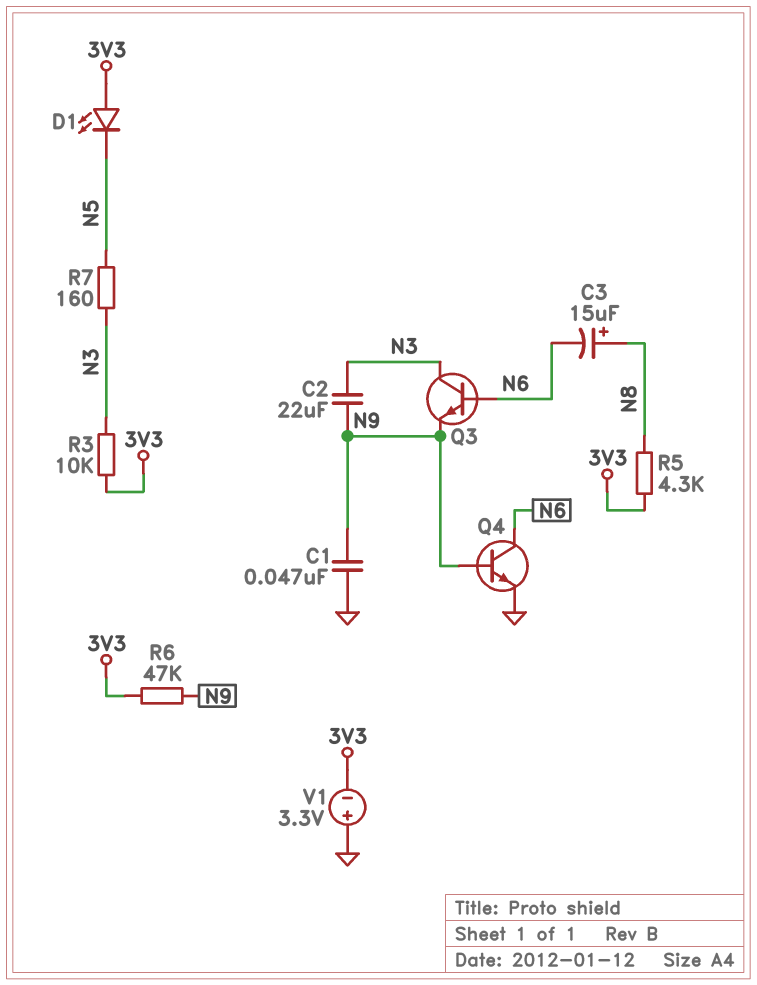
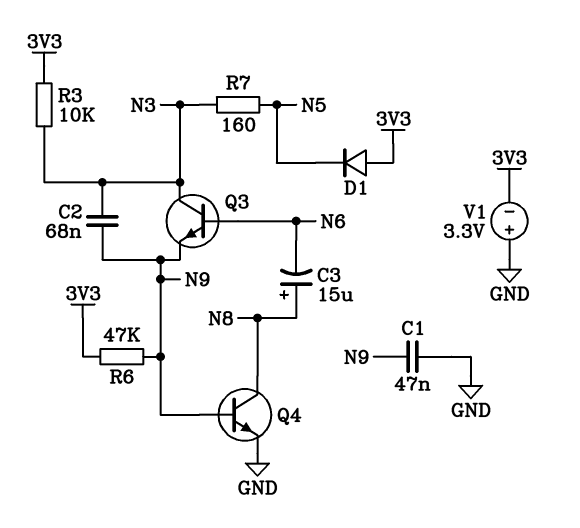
C2: 22uF (N3, N9) -> 68nF (N3, N9)
D1: LED (A 3V3, K N5) -> diode (A 3V3, K N5)
Q4: NPN (B N9, C N6, E GND) -> NPN (B N9, C N8, E GND)
R5: 4.3k (3V3, N8) -> none

